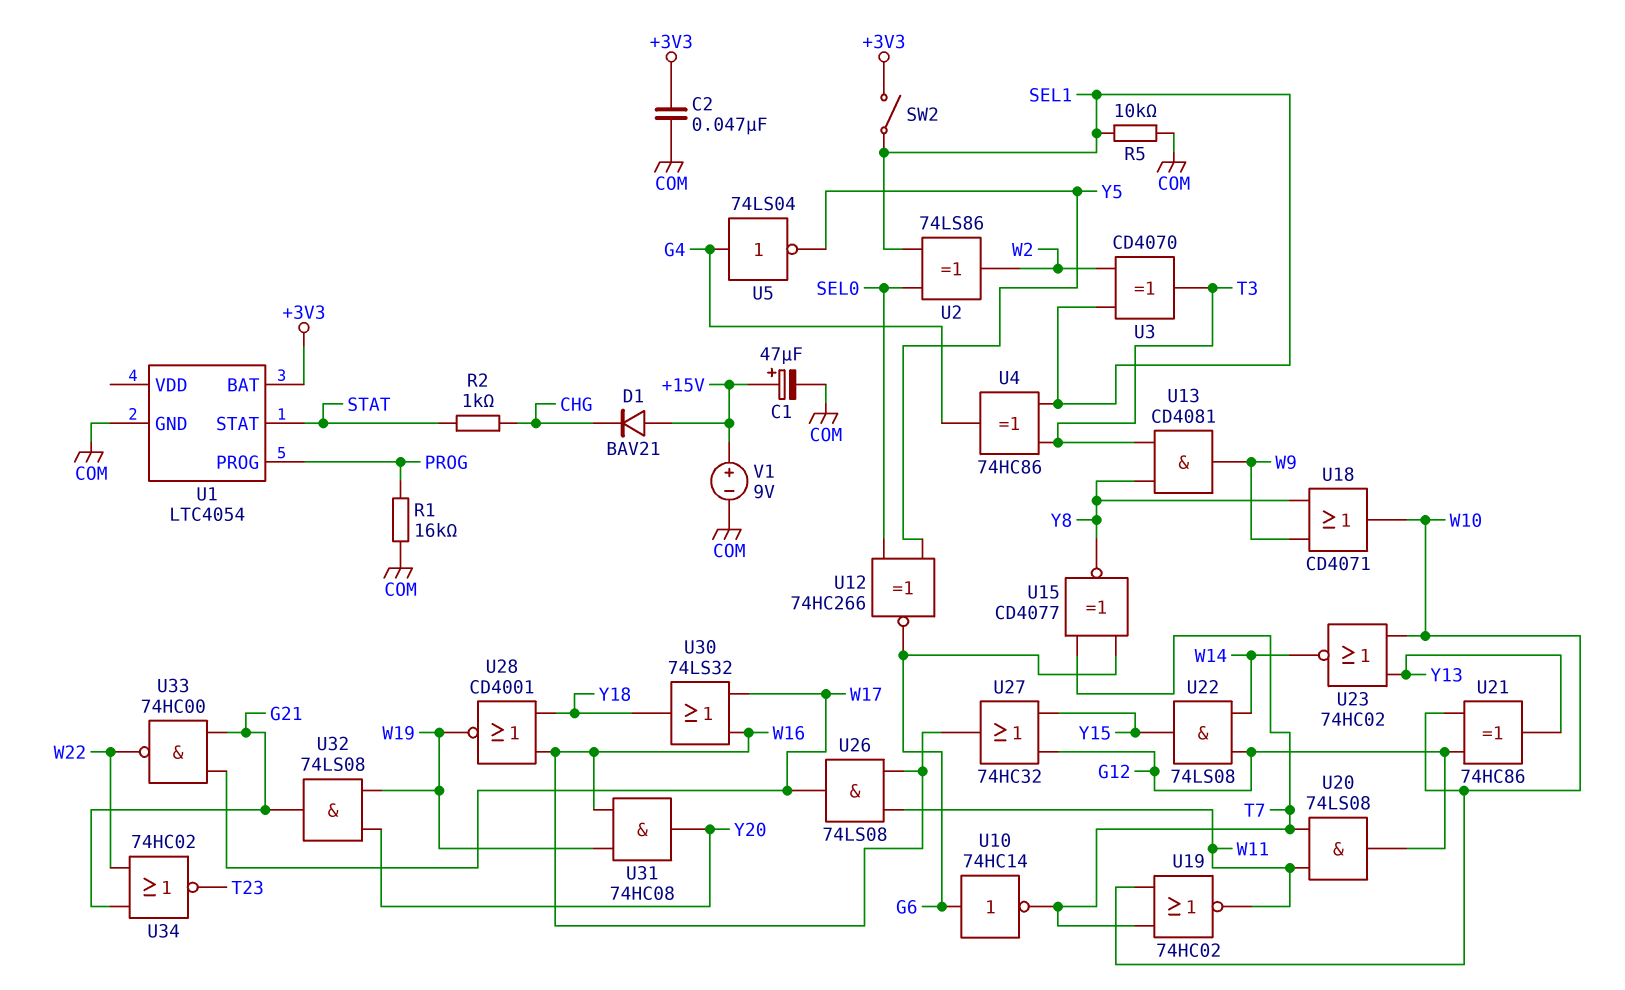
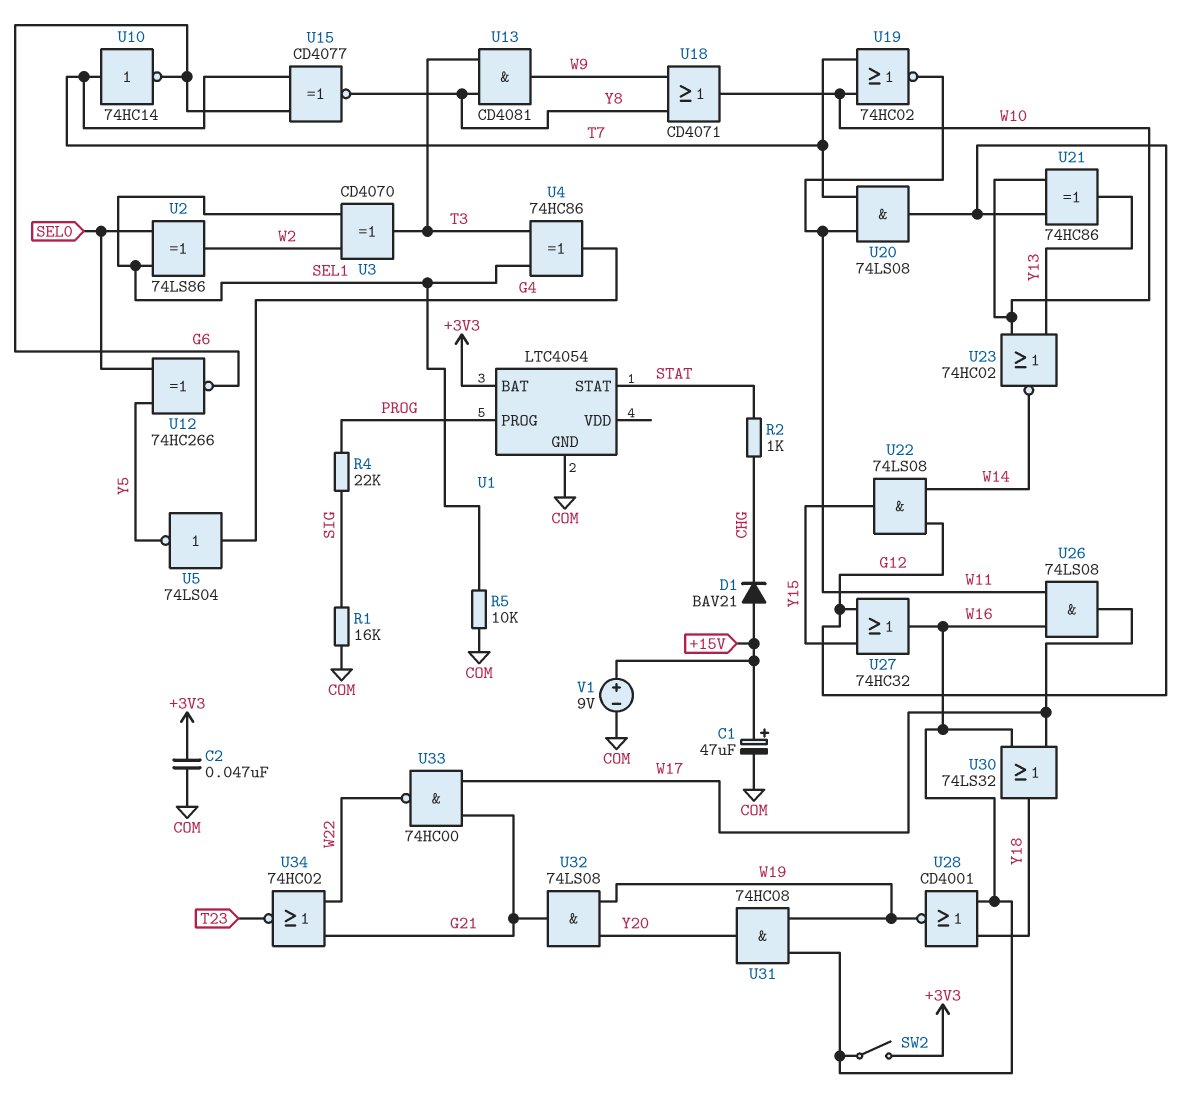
R1: 16k (COM, PROG) -> 16k (COM, SIG)
R4: none -> 22k (PROG, SIG)
SW2: switch (+3V3, SEL1) -> switch (+3V3, W16)
U10: NOT 74HC14 (in G6, out T7) -> NOT 74HC14 (in T7, out G6)

